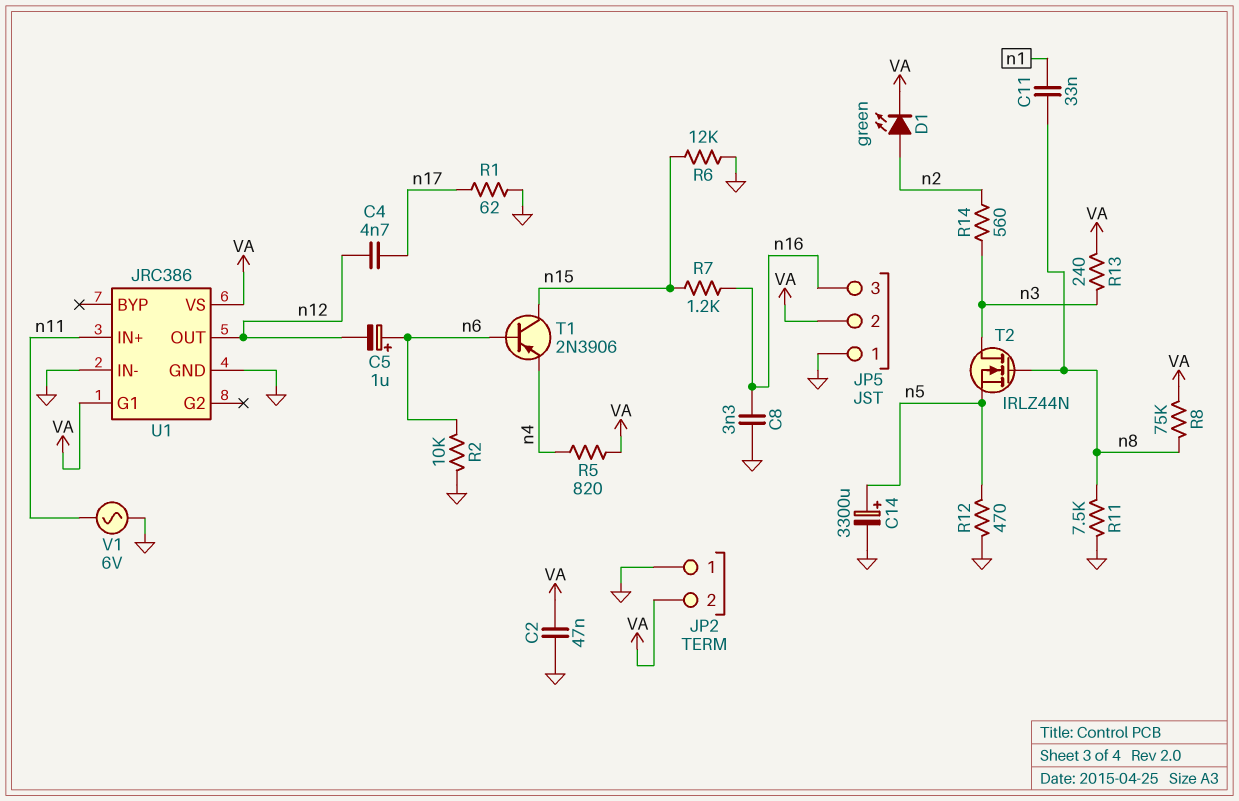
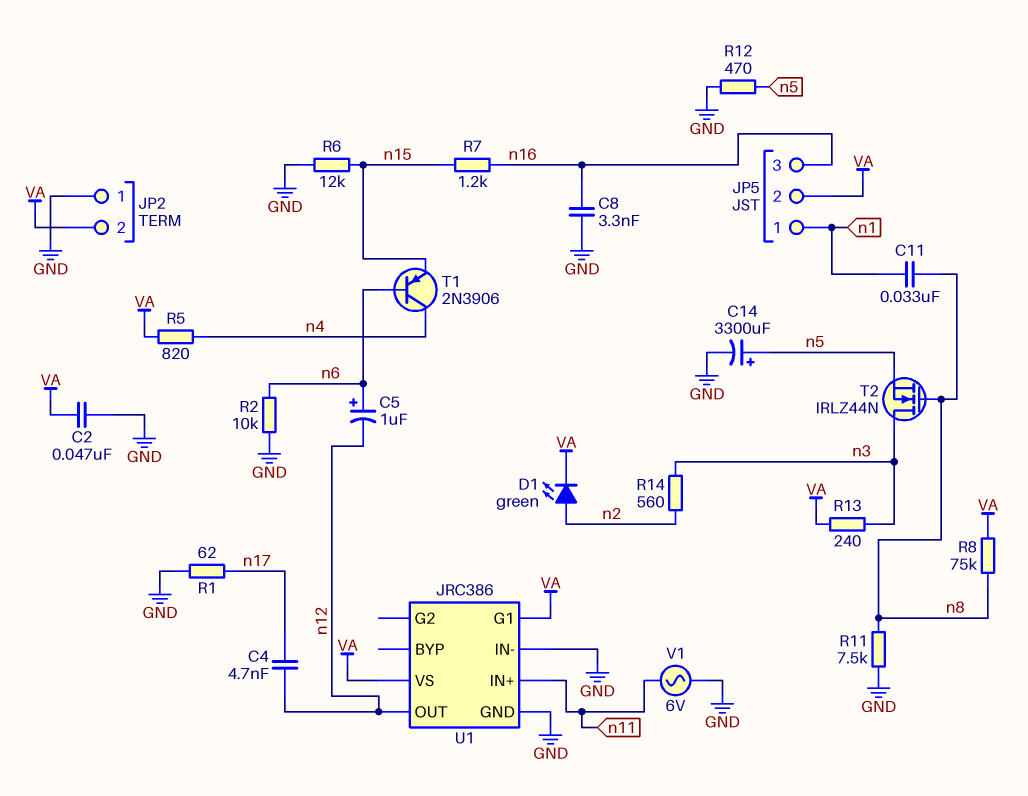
JP5 pin 1: GND -> n1
T1: PNP 2N3906 (B n6, C n15, E n4) -> PNP 2N3906 (B n6, C n4, E n15)

